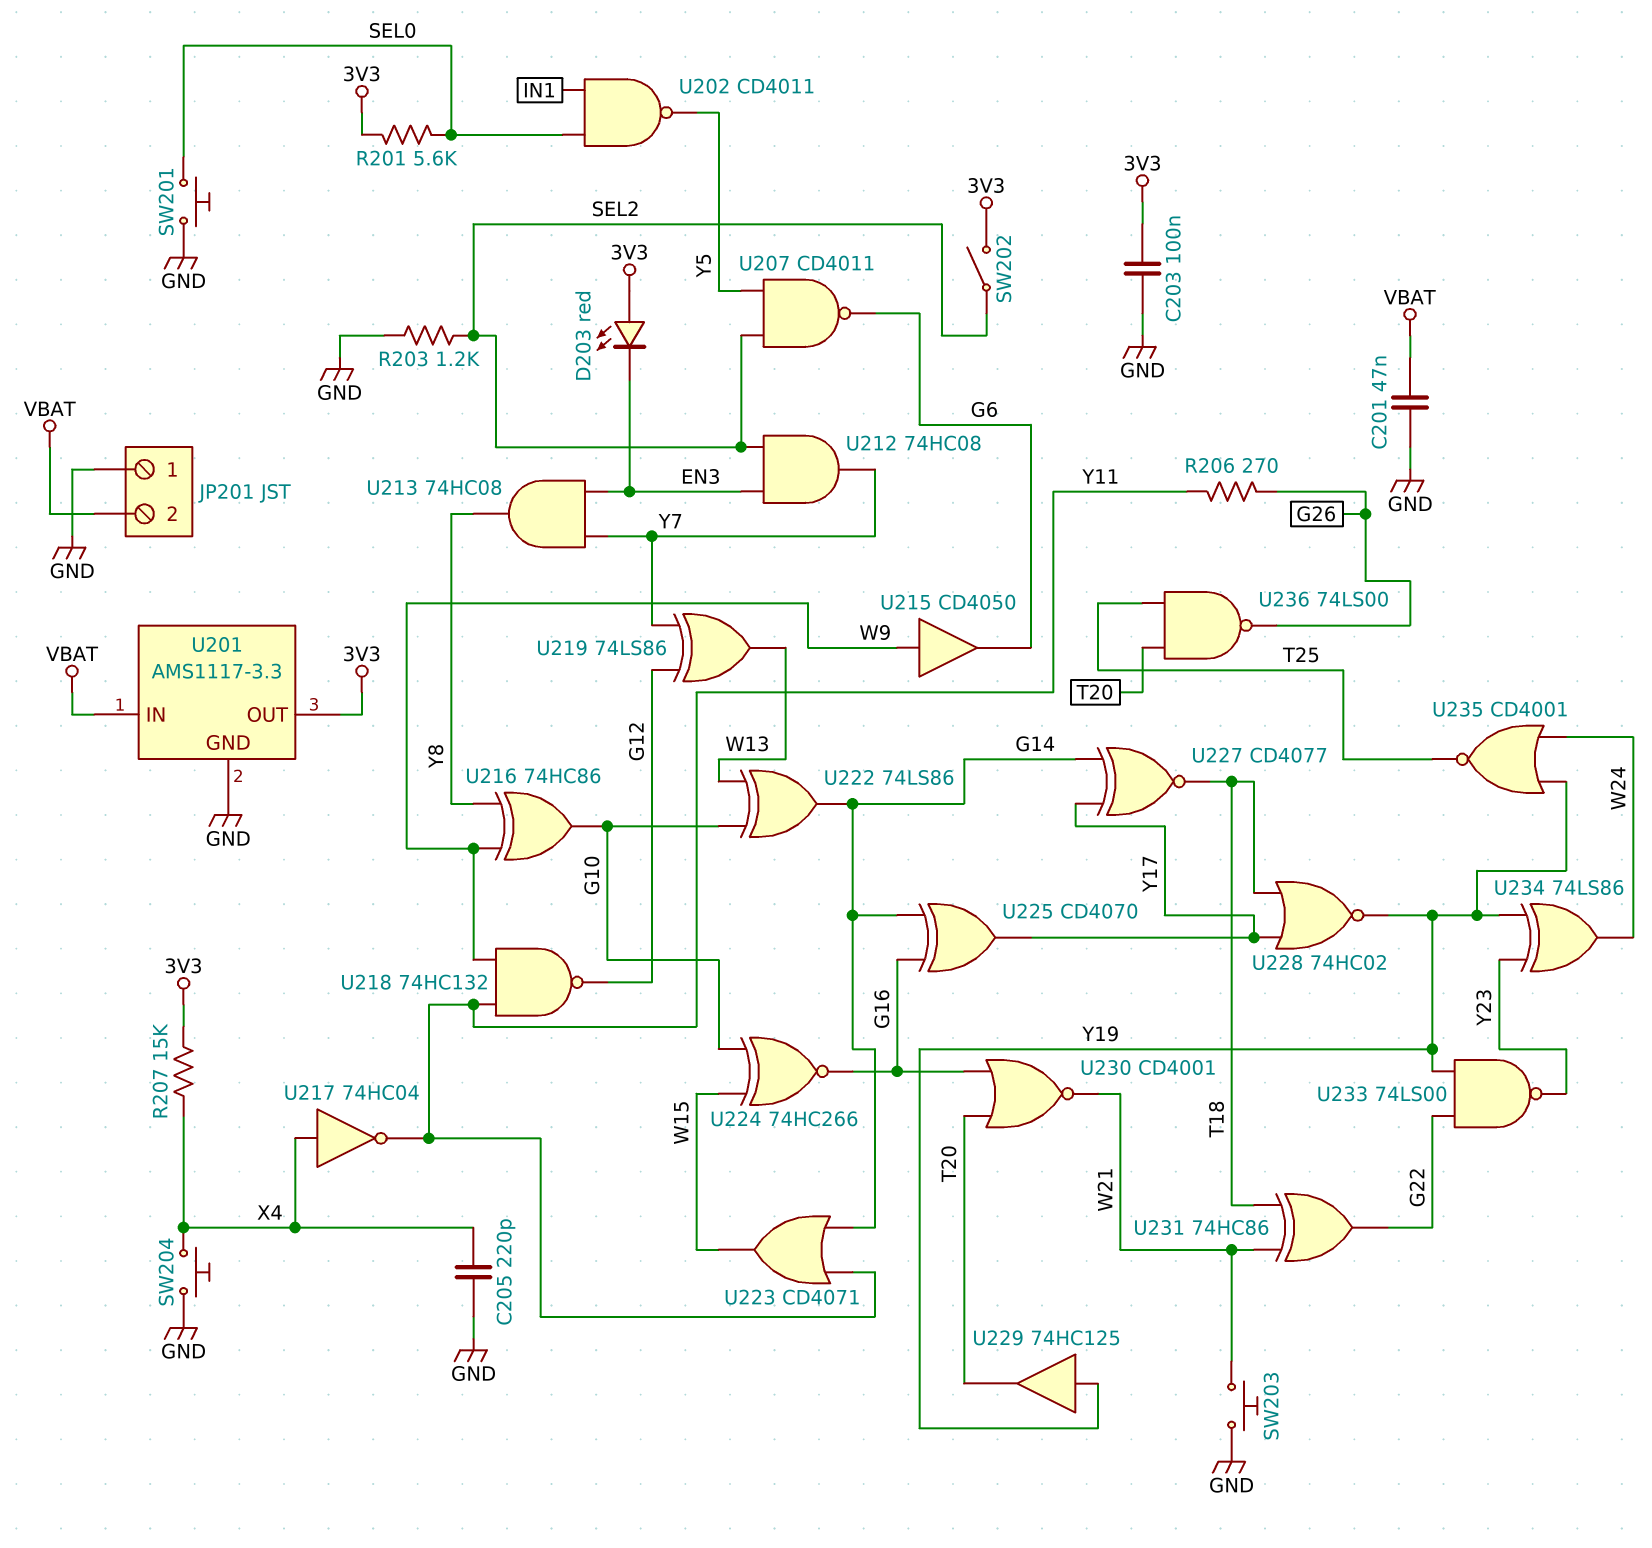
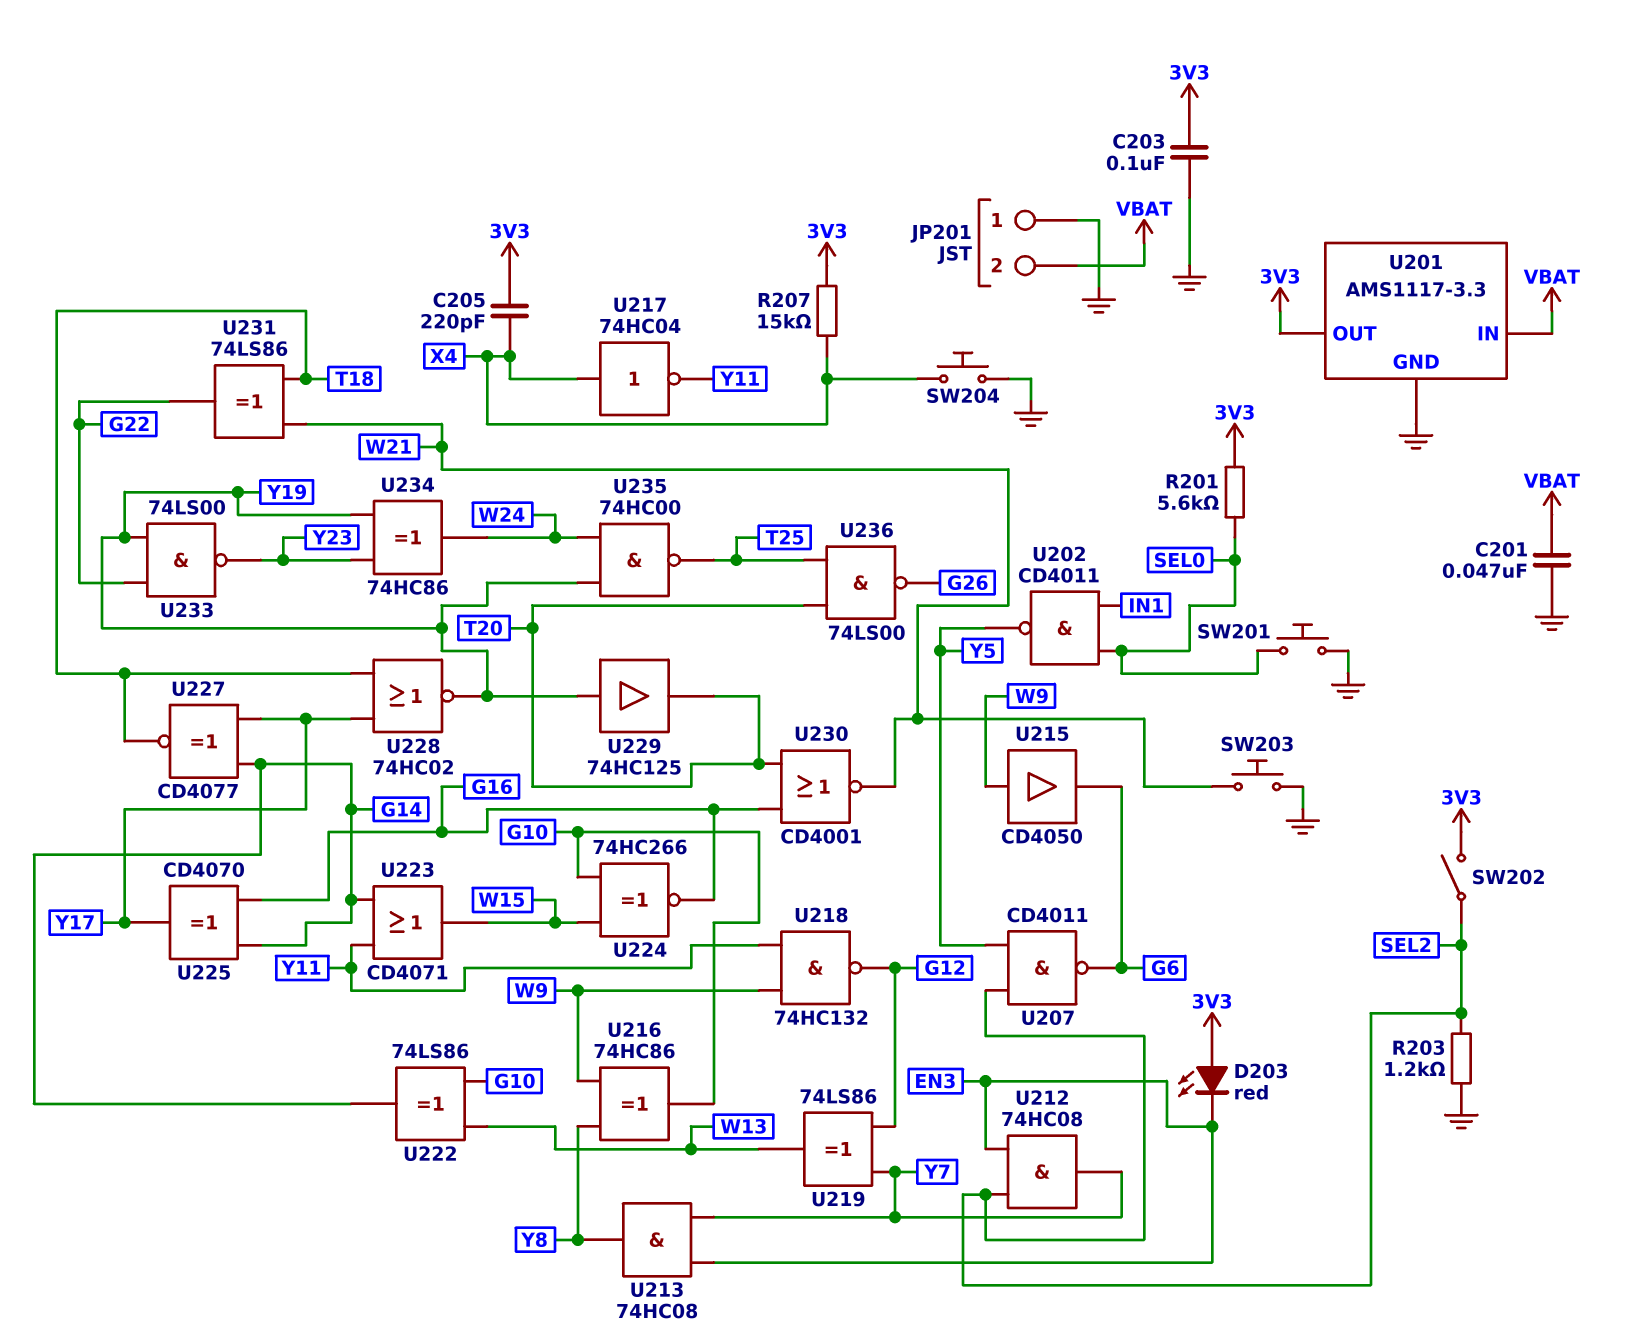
C205: 220pF (GND, X4) -> 220pF (3V3, X4)
R206: 270 (G26, Y11) -> none
U231: XOR 74HC86 (in T18, in W21, out G22) -> XOR 74LS86 (in T18, in W21, out G22)
U234: XOR 74LS86 (in Y19, in Y23, out W24) -> XOR 74HC86 (in Y19, in Y23, out W24)
U235: NOR CD4001 (in W24, in Y19, out T25) -> NAND 74HC00 (in W24, in Y19, out T25)

